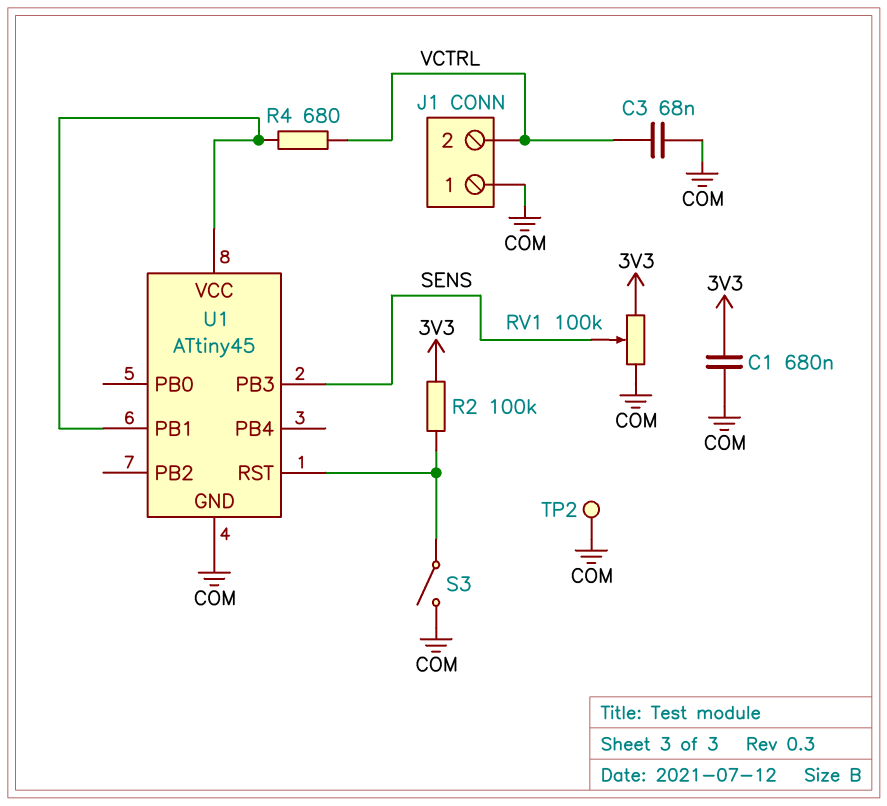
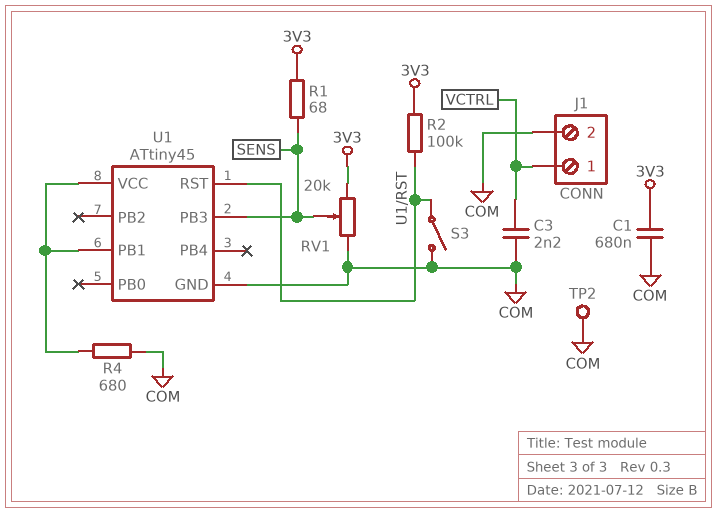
C3: 68nF (COM, VCTRL) -> 2.2nF (COM, VCTRL)
J1 pin 1: COM -> VCTRL
J1 pin 2: VCTRL -> COM
R1: none -> 68 (3V3, SENS)
R4: 680 (U1/PB1, VCTRL) -> 680 (COM, U1/PB1)
RV1: 100k (3V3, COM, wiper SENS) -> 20k (3V3, COM, wiper SENS)

